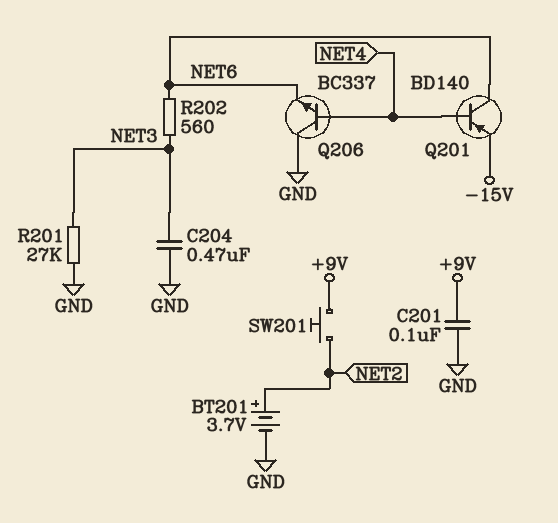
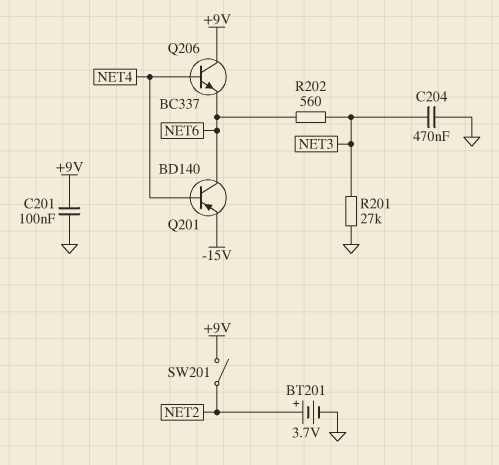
Q206: NPN BC337 (B NET4, C GND, E NET6) -> NPN BC337 (B NET4, C +9V, E NET6)
SW201: button (+9V, NET2) -> switch (+9V, NET2)

